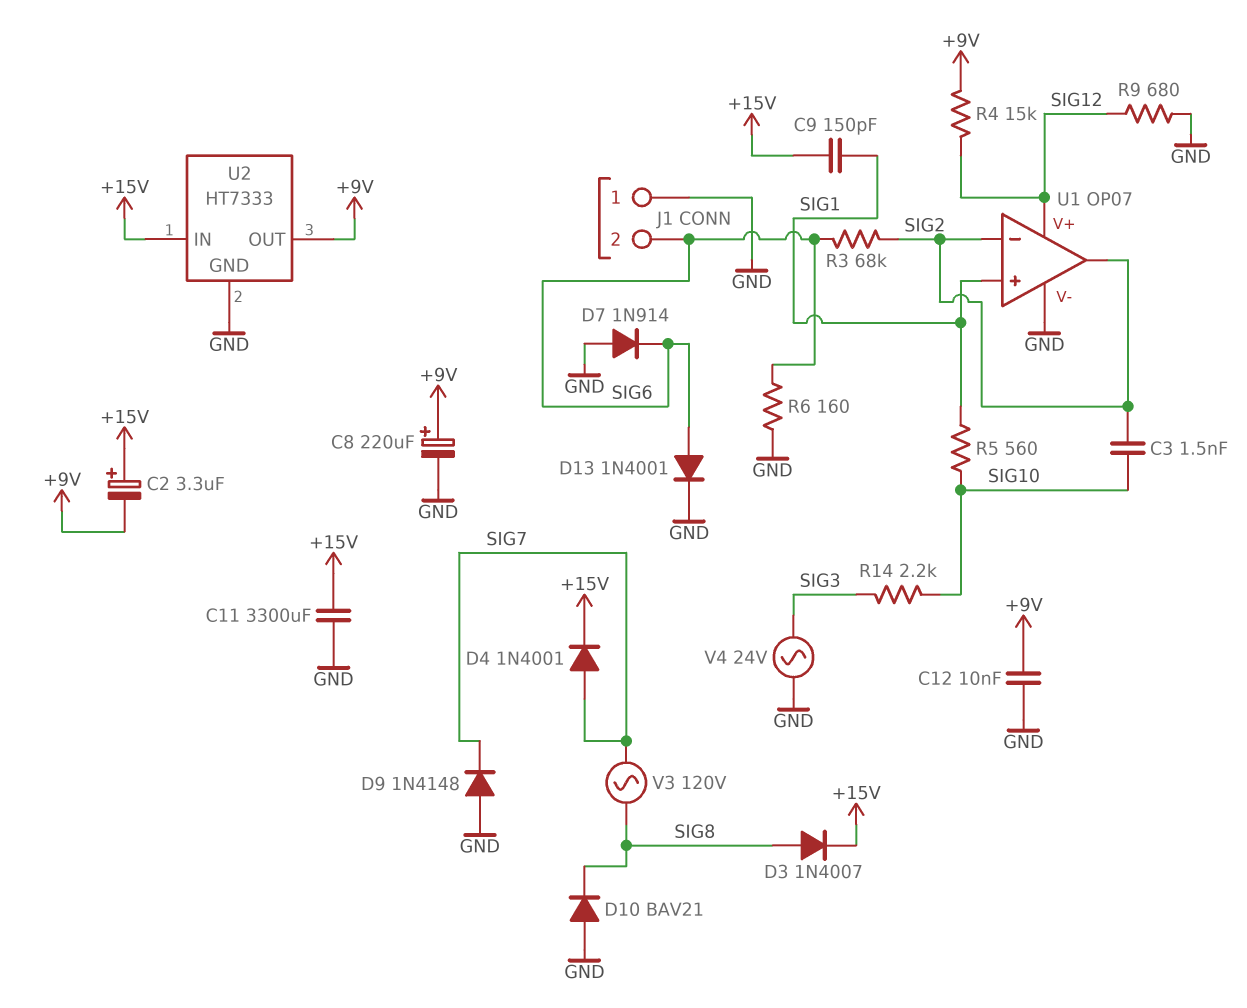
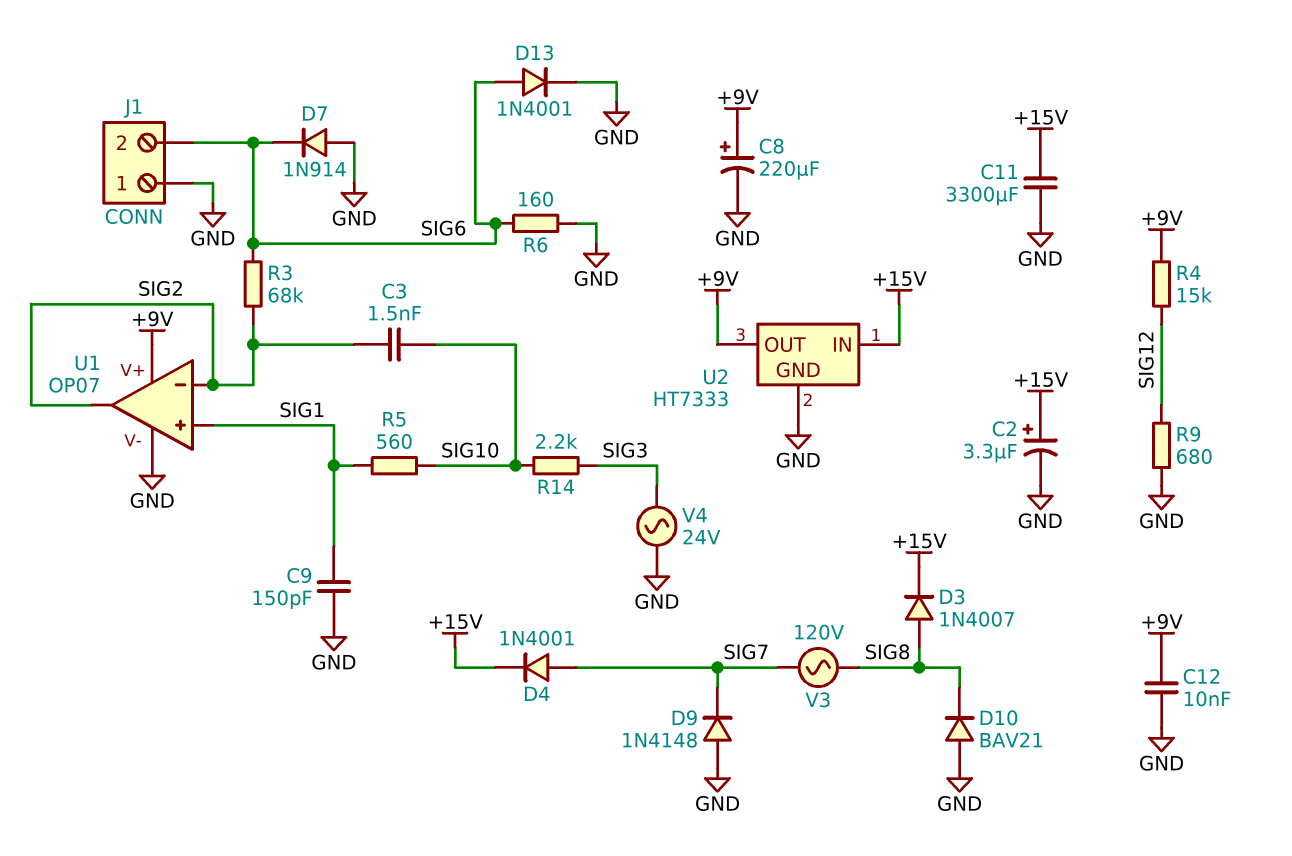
C2: 3.3uF (plus +15V, minus +9V) -> 3.3uF (plus +15V, minus GND)
C9: 150pF (+15V, SIG1) -> 150pF (GND, SIG1)
U1 pin V+: SIG12 -> +9V

